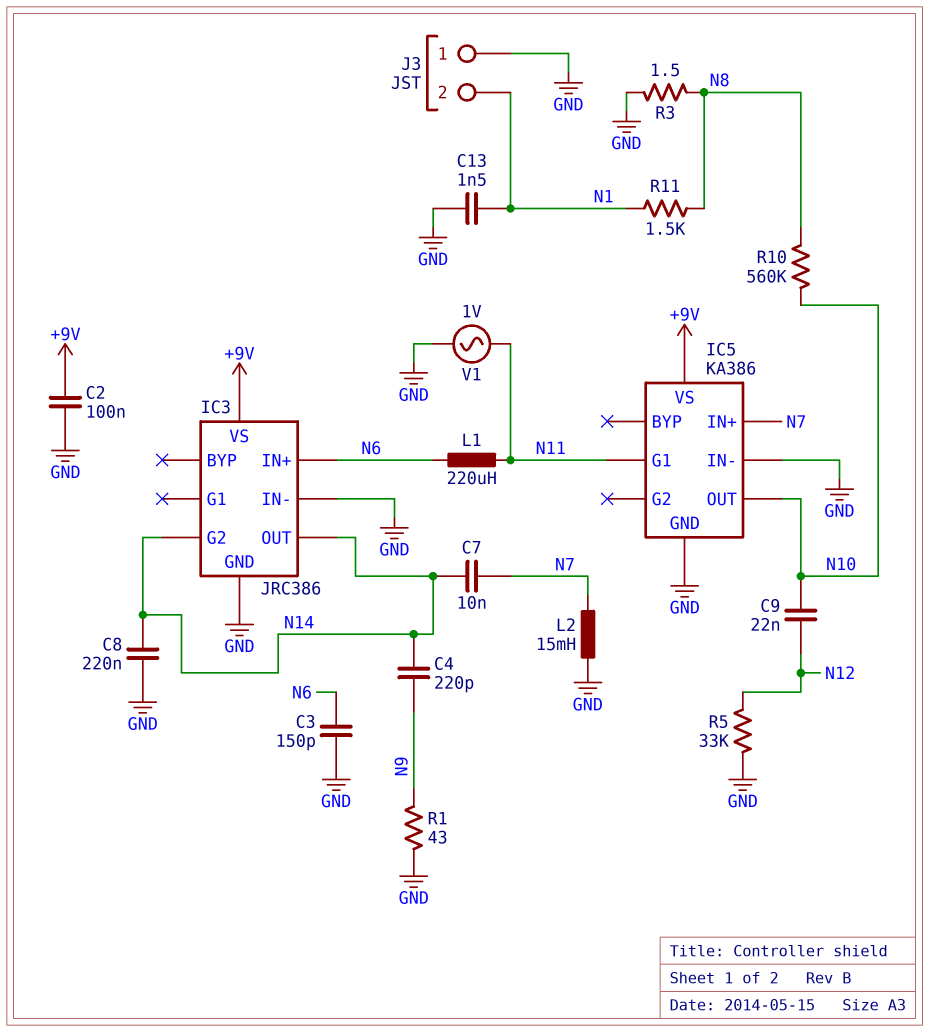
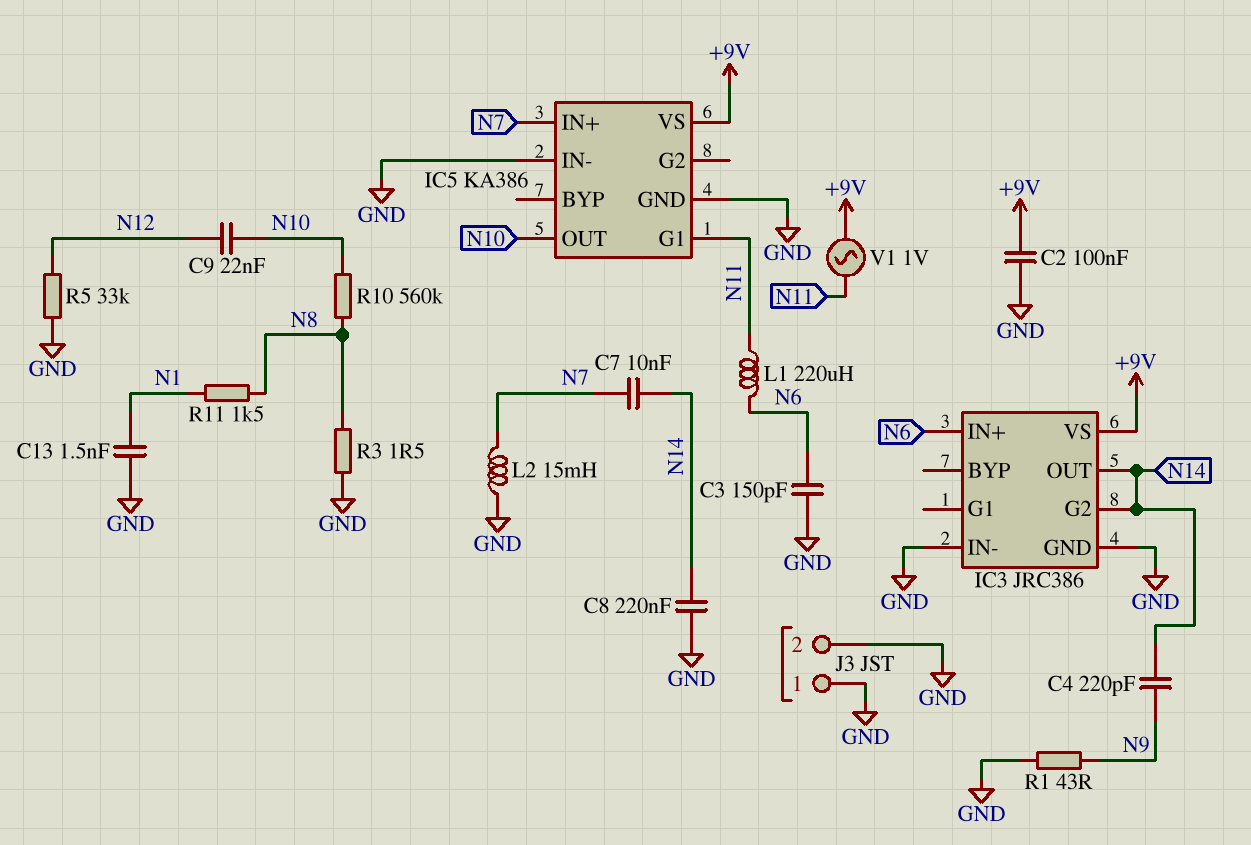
J3 pin 2: N1 -> GND
V1: AC 1V (GND, N11) -> AC 1V (+9V, N11)

